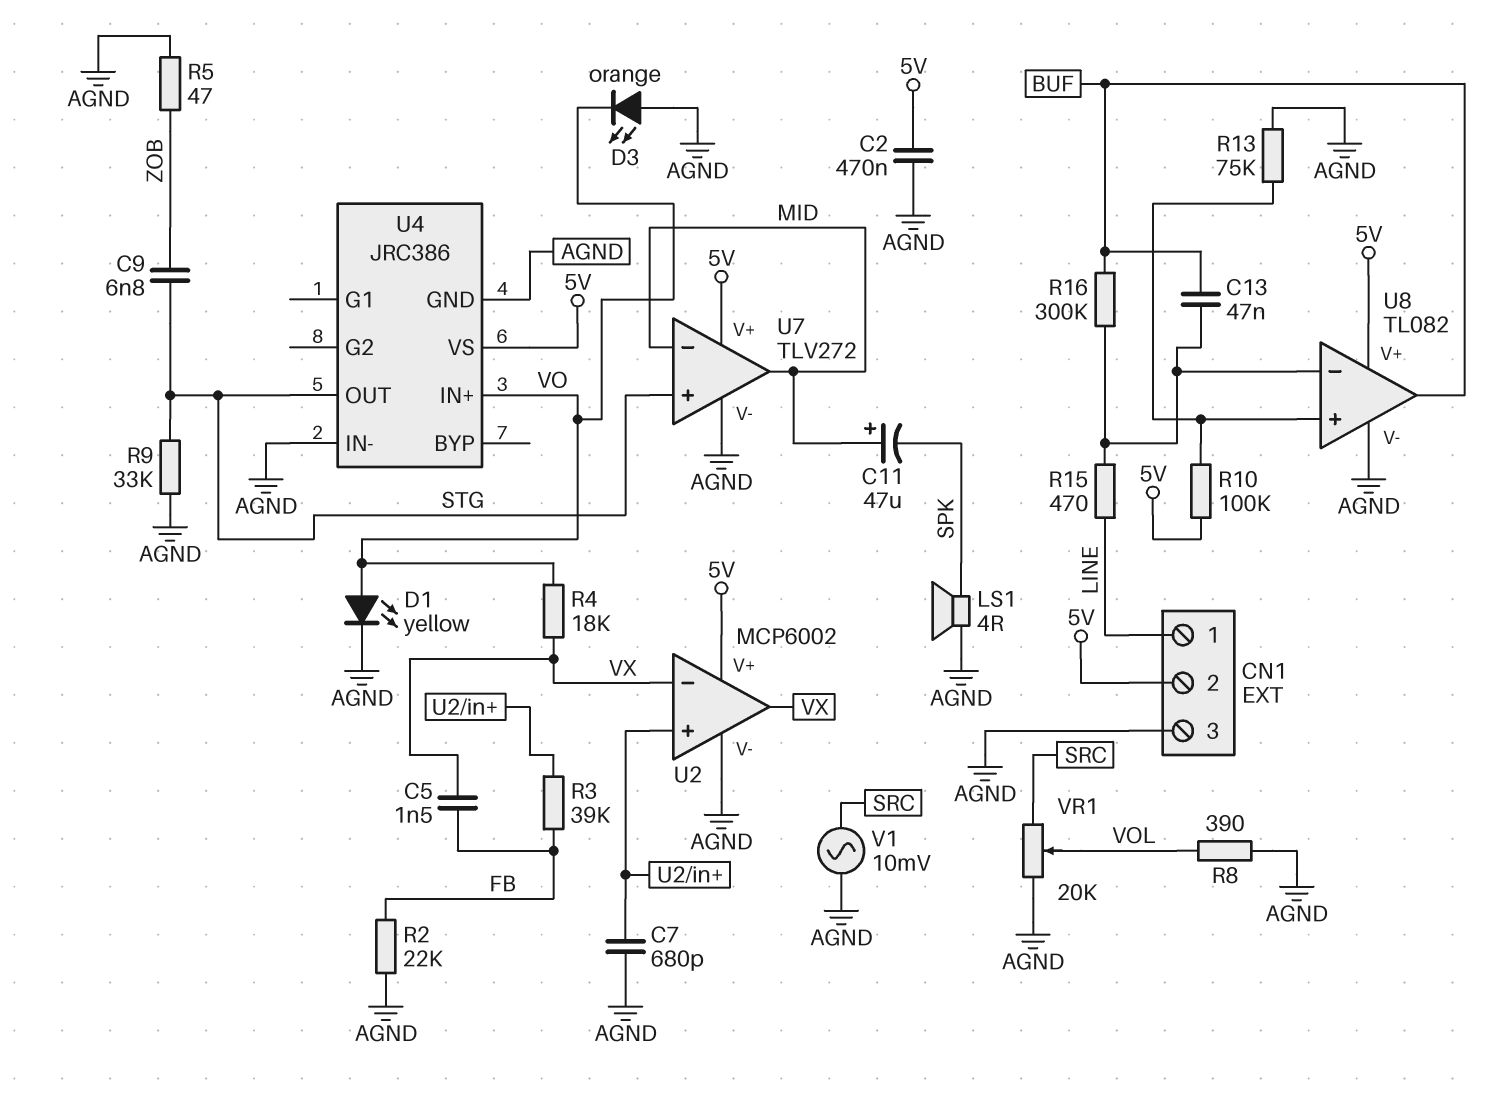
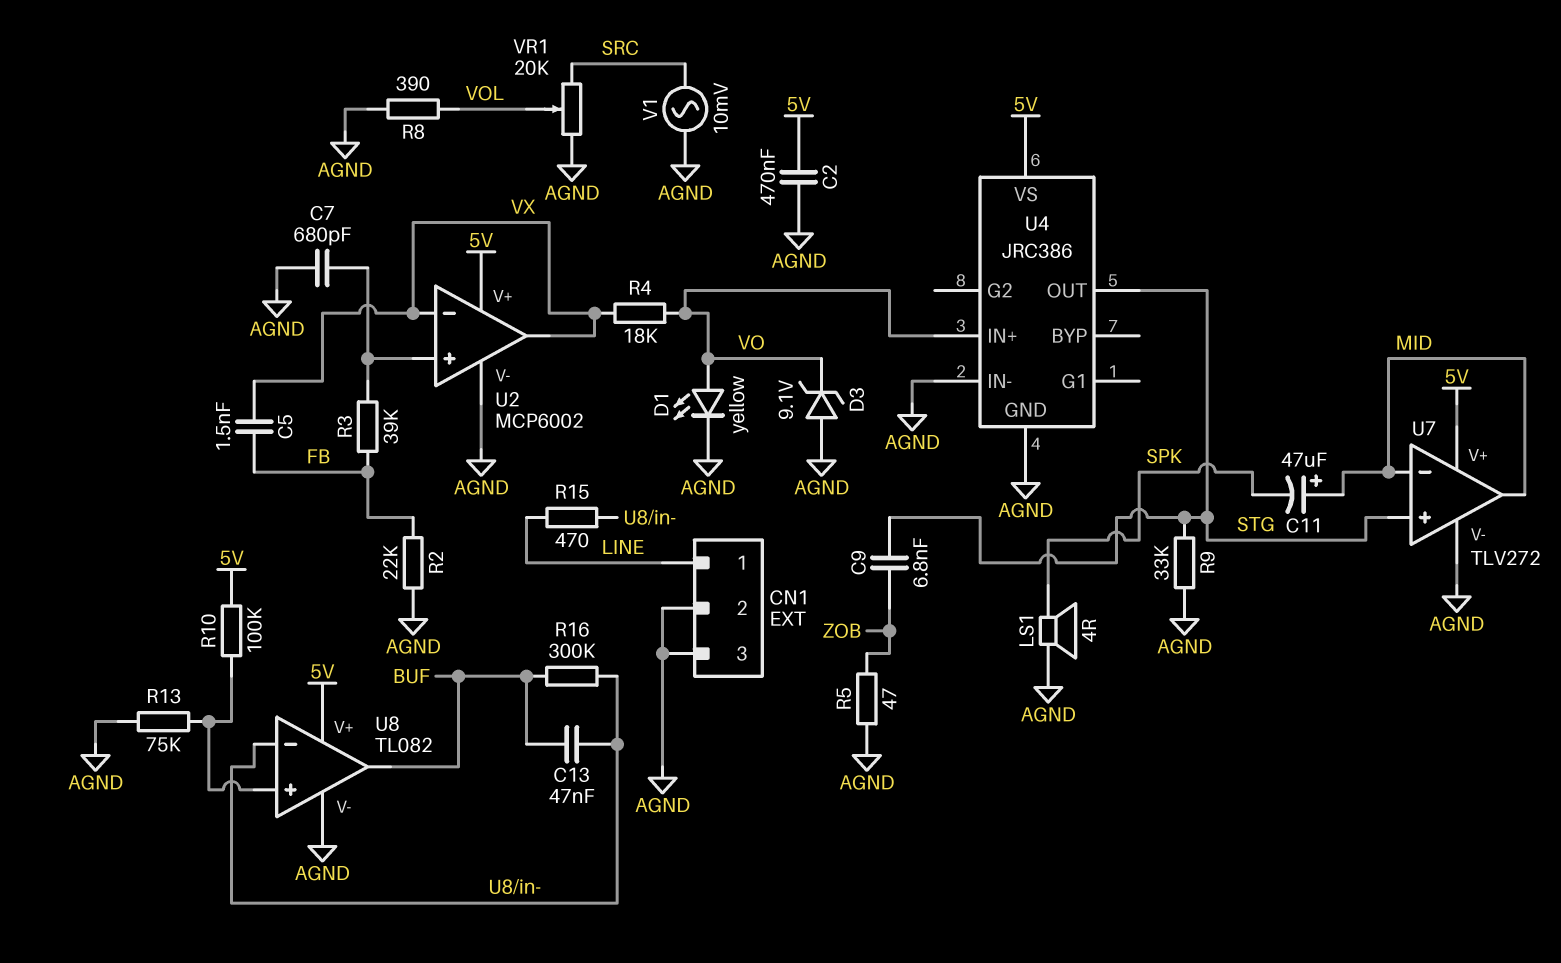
CN1 pin 2: 5V -> AGND
D3: LED orange (A AGND, K VO) -> zener 9.1V (A AGND, K VO)

